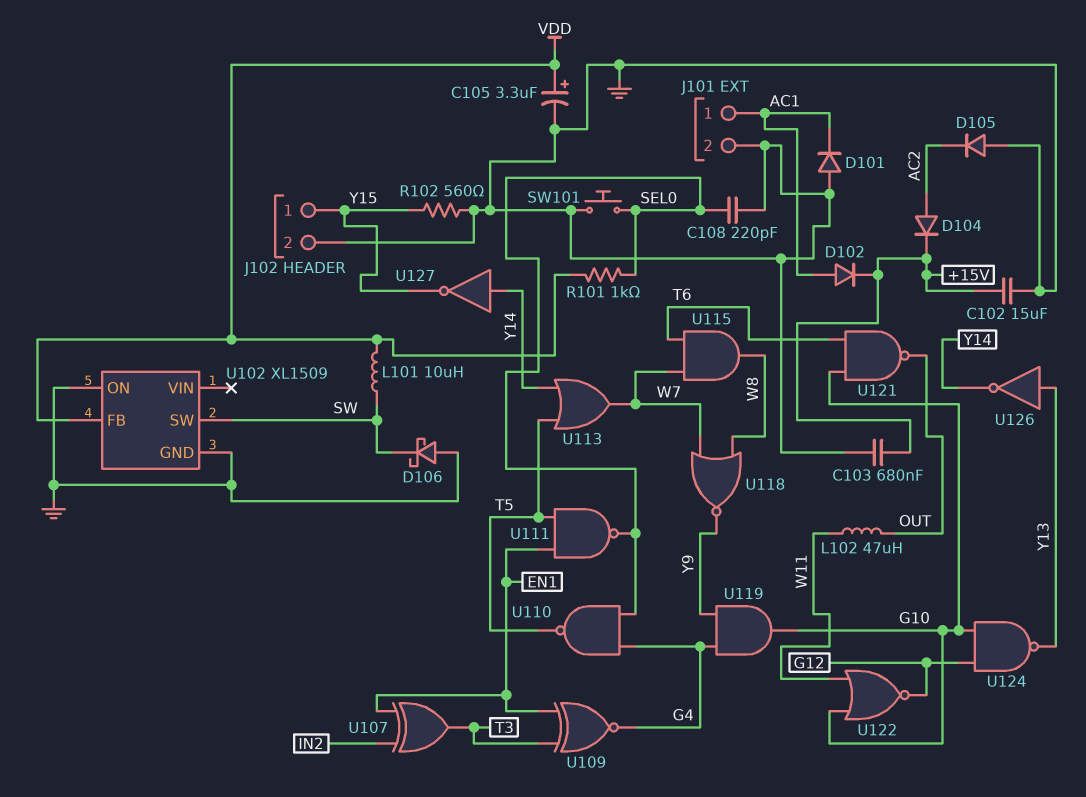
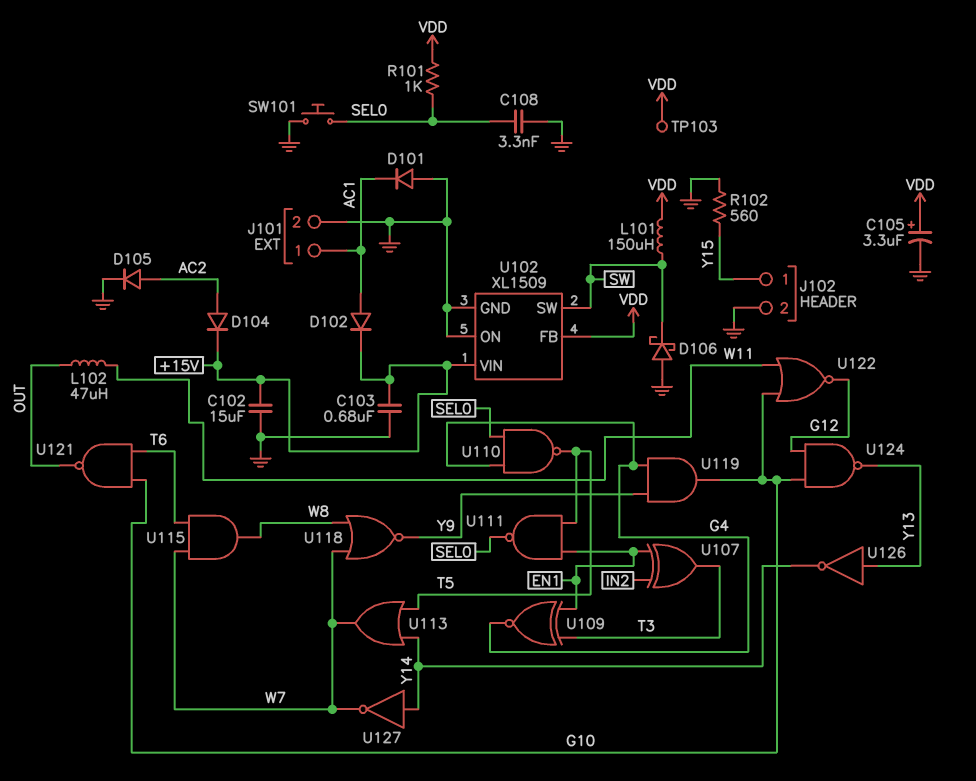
C108: 220pF (GND, SEL0) -> 3.3nF (GND, SEL0)
D105: diode (A GND, K AC2) -> diode (A AC2, K GND)
L101: 10uH (SW, VDD) -> 150uH (SW, VDD)
TP103: none -> test point (VDD)
U102 pin VIN: none -> +15V
U127: NOT (in Y14, out Y15) -> NOT (in Y14, out W7)

